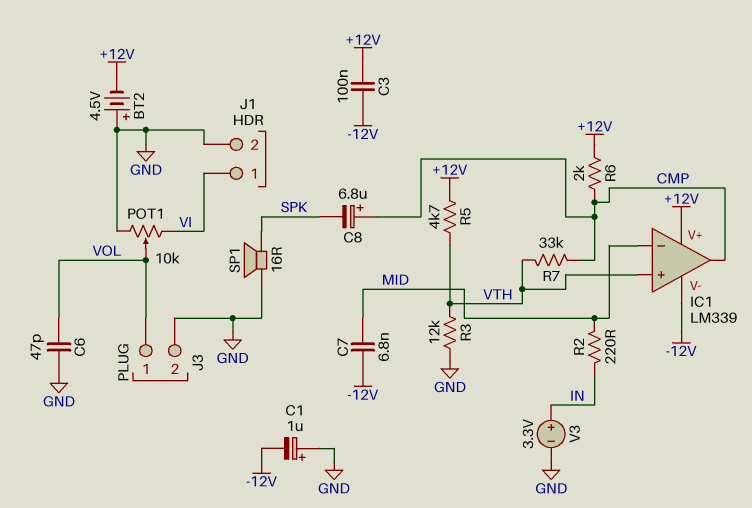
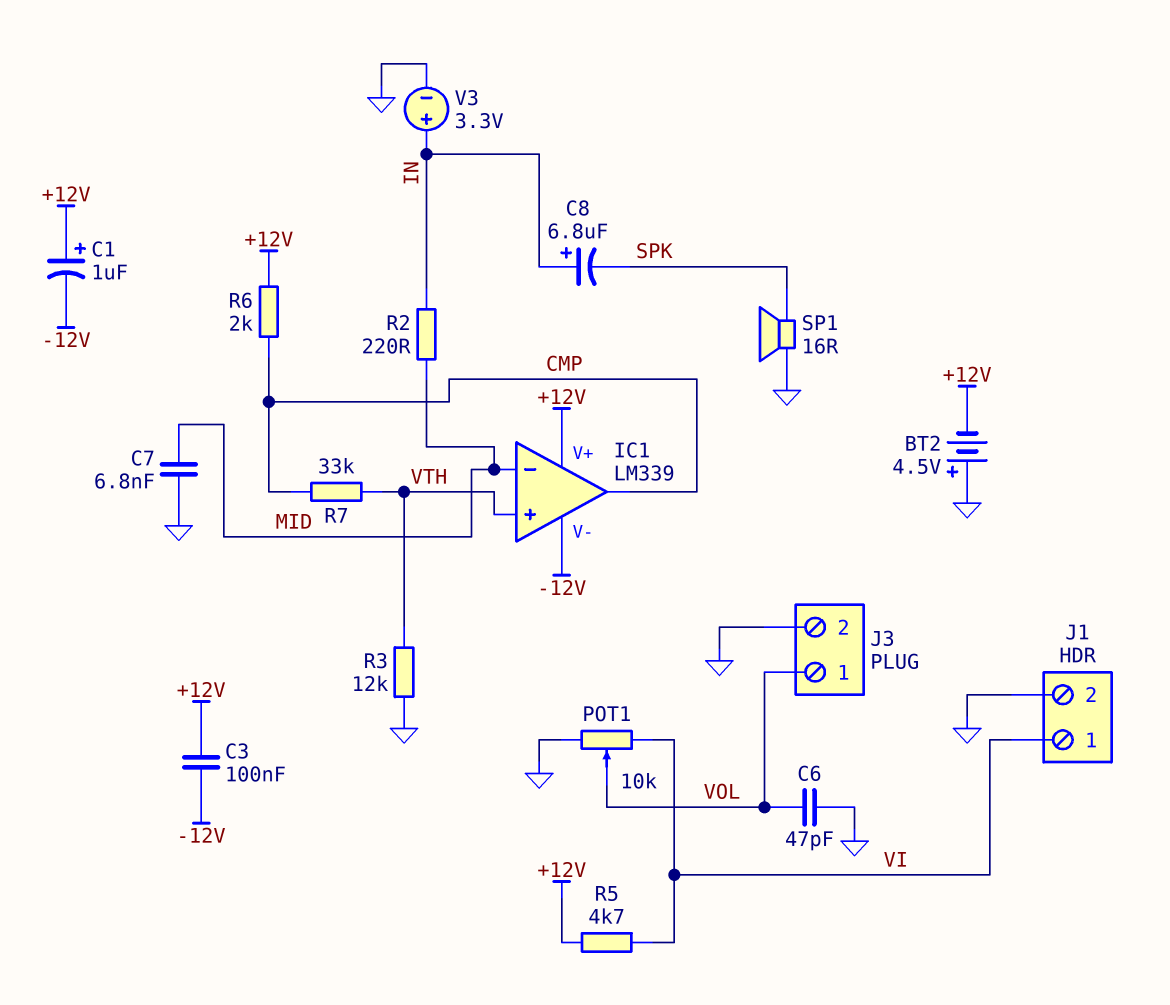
C1: 1uF (plus GND, minus -12V) -> 1uF (plus +12V, minus -12V)
C7: 6.8nF (-12V, MID) -> 6.8nF (GND, MID)
C8: 6.8uF (plus CMP, minus SPK) -> 6.8uF (plus IN, minus SPK)
R5: 4.7k (+12V, VTH) -> 4.7k (+12V, VI)

